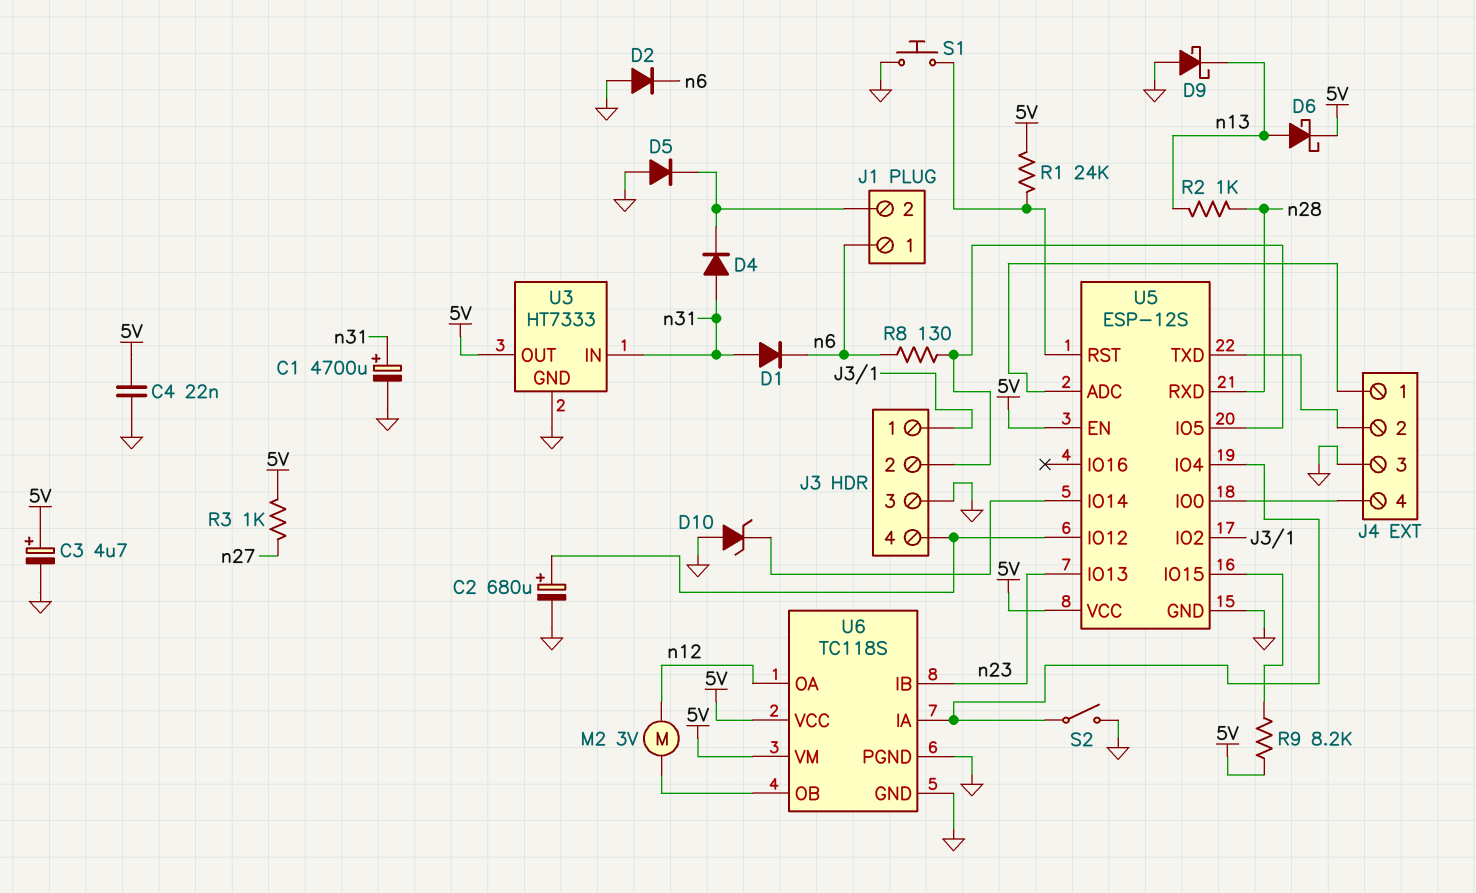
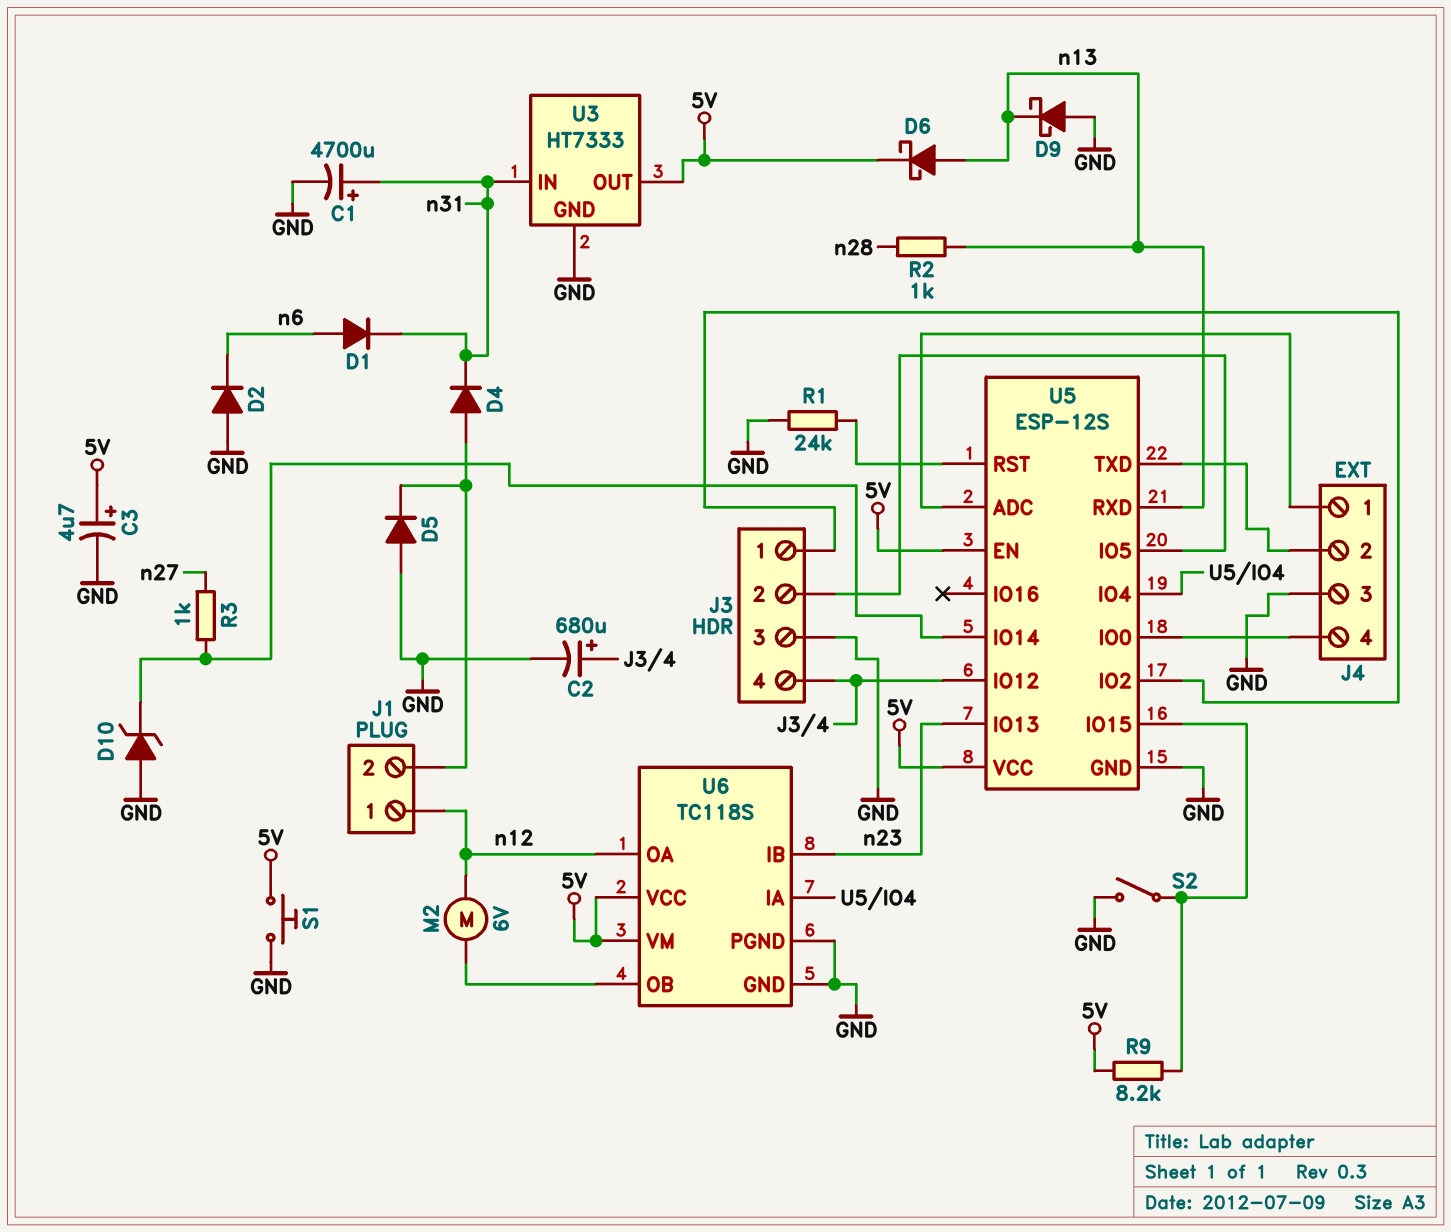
C4: 22nF (5V, GND) -> none
D1: diode (A n31, K n6) -> diode (A n6, K n31)
D4: diode (A n31, K J1/2) -> diode (A J1/2, K n31)
J1 pin 1: n6 -> n12
M2: motor 3V (U6/OB, n12) -> motor 6V (U6/OB, n12)
R1: 24k (5V, U5/RST) -> 24k (GND, U5/RST)
R3: 1k (5V, n27) -> 1k (U5/IO14, n27)
R8: 130 (J3/2, n6) -> none
S1: button (GND, U5/RST) -> button (5V, GND)
S2: switch (GND, U5/IO4) -> switch (GND, U5/IO15)
U5 pin RXD: n28 -> n13

